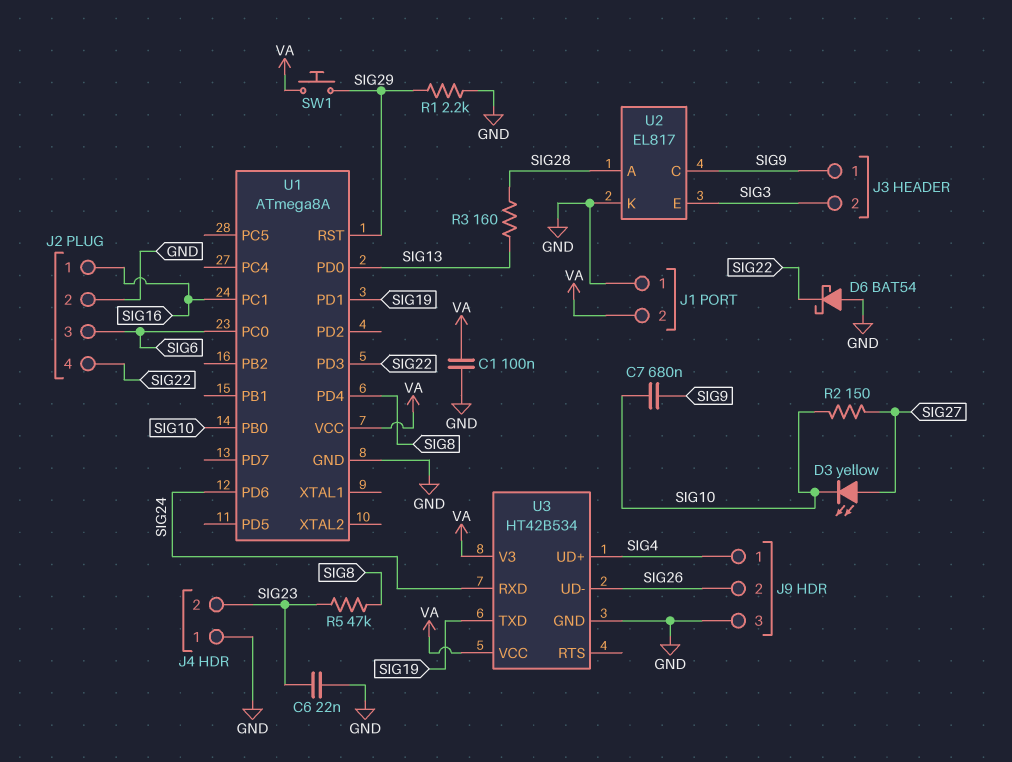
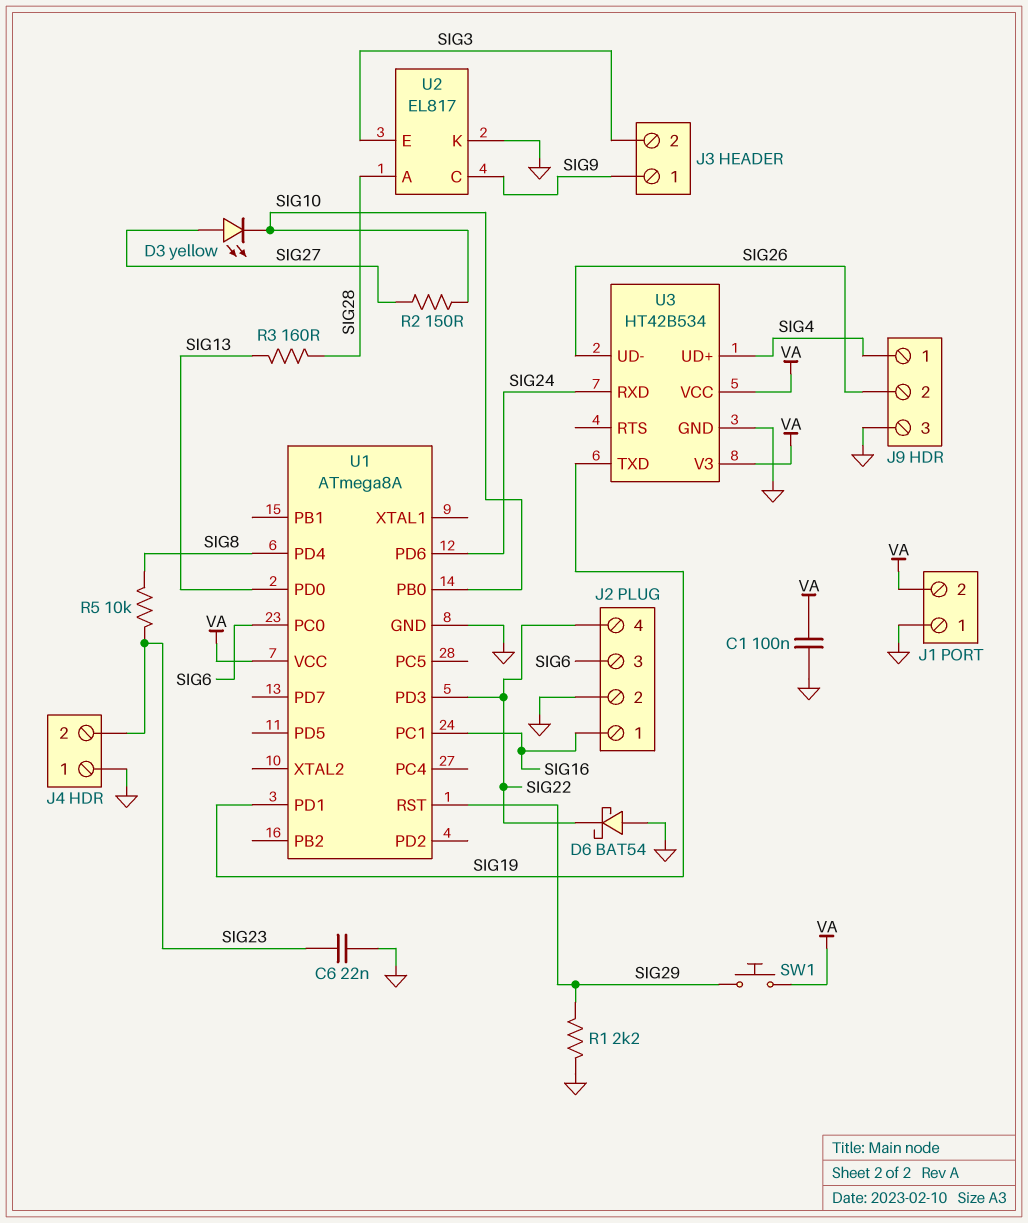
C7: 680nF (SIG9, SIG10) -> none
R5: 47k (SIG8, SIG23) -> 10k (SIG8, SIG23)

